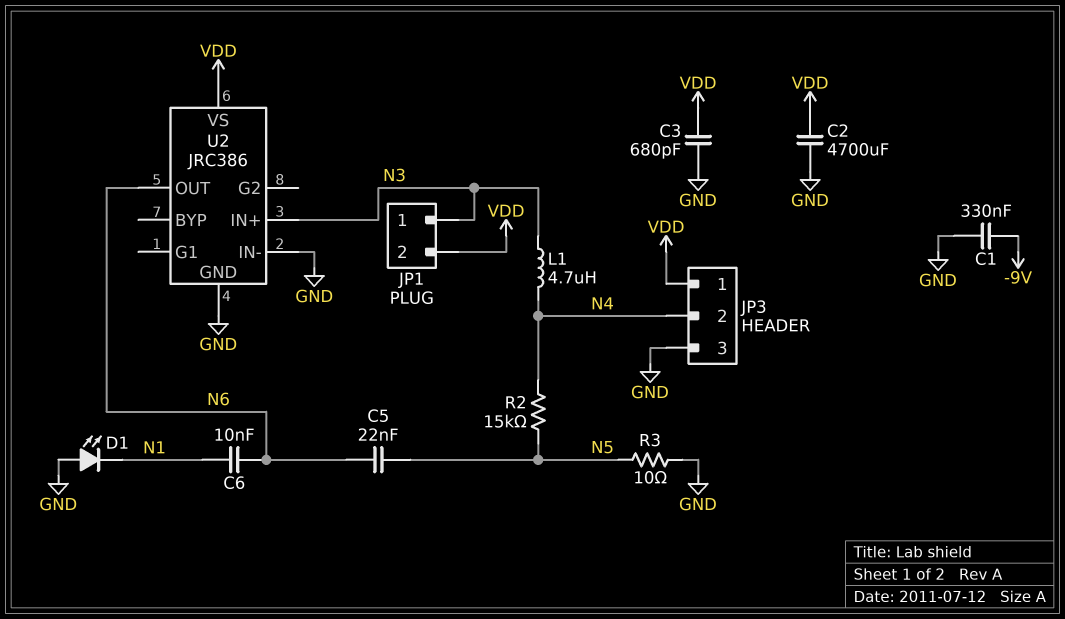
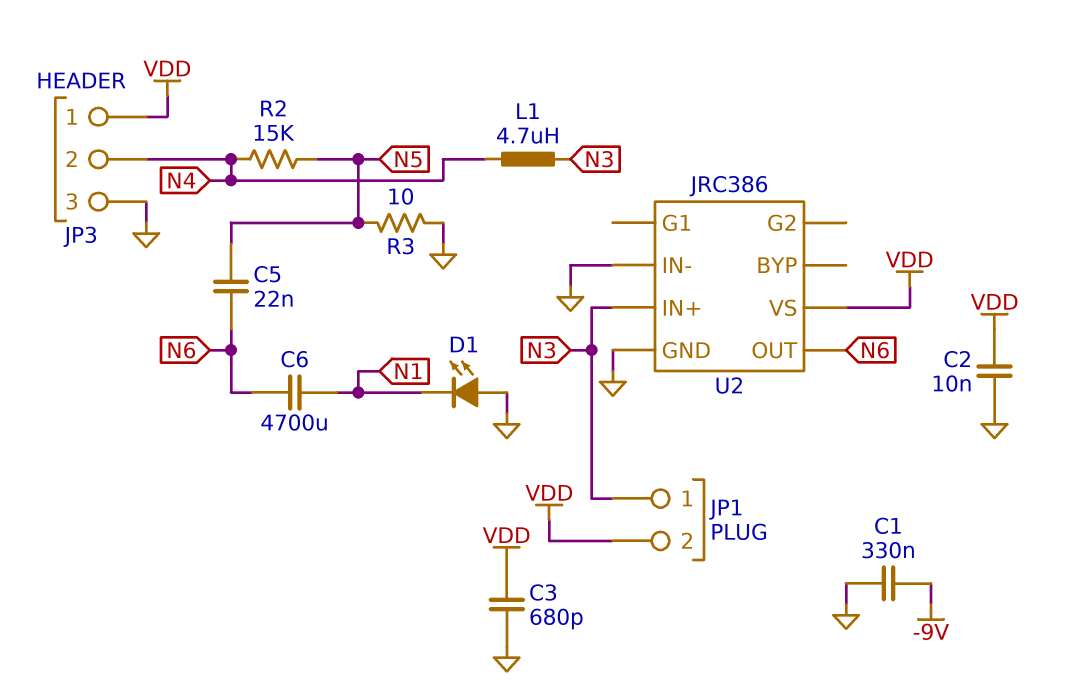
C2: 4700uF (GND, VDD) -> 10nF (GND, VDD)
C6: 10nF (N1, N6) -> 4700uF (N1, N6)

